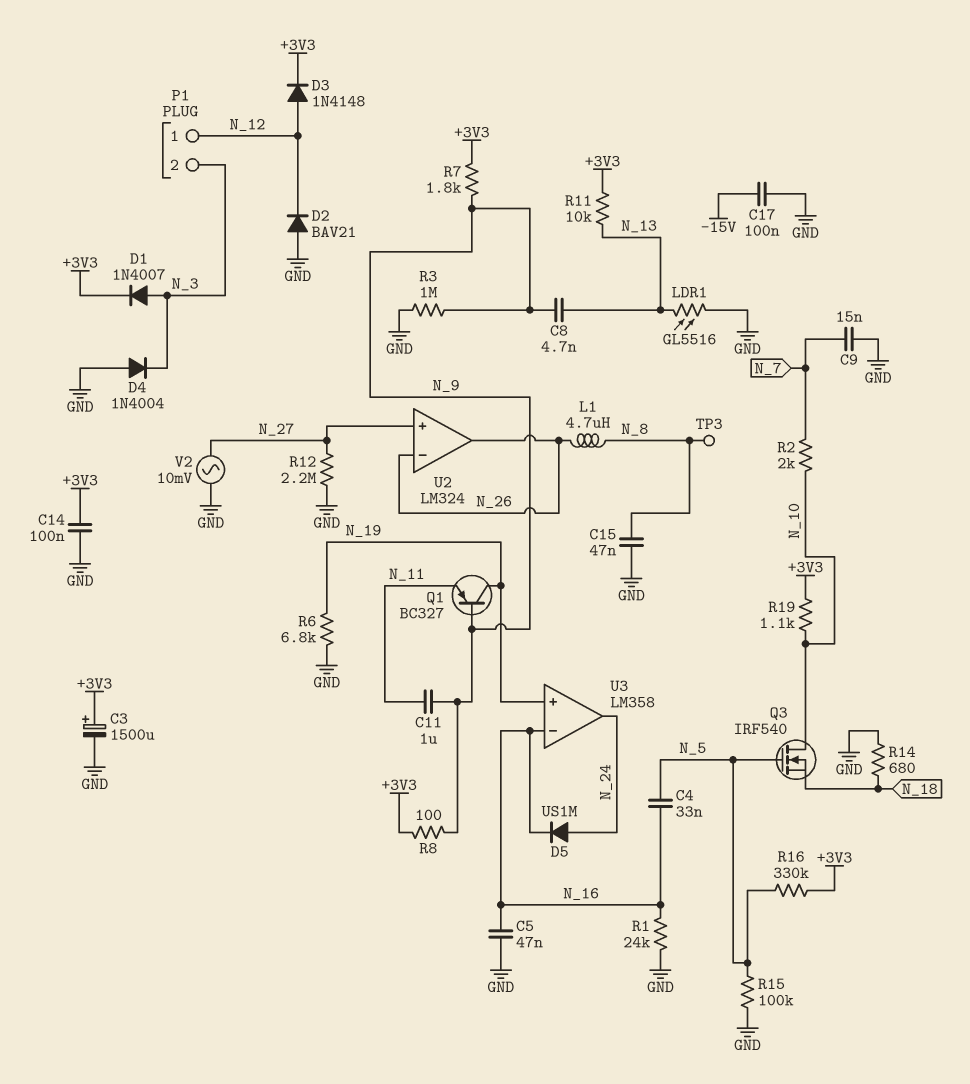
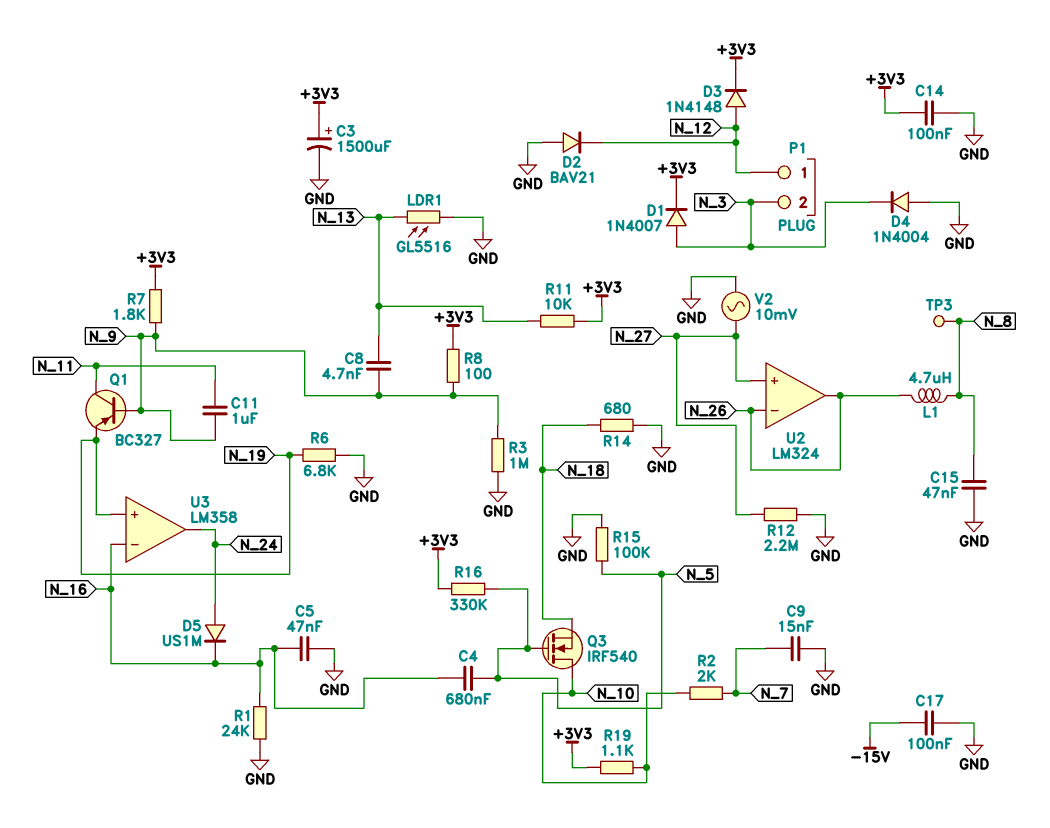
C4: 33nF (N_5, N_16) -> 680nF (N_5, N_16)
Q1: PNP BC327 (B N_9, C N_19, E N_11) -> PNP BC327 (B N_9, C N_11, E N_19)

